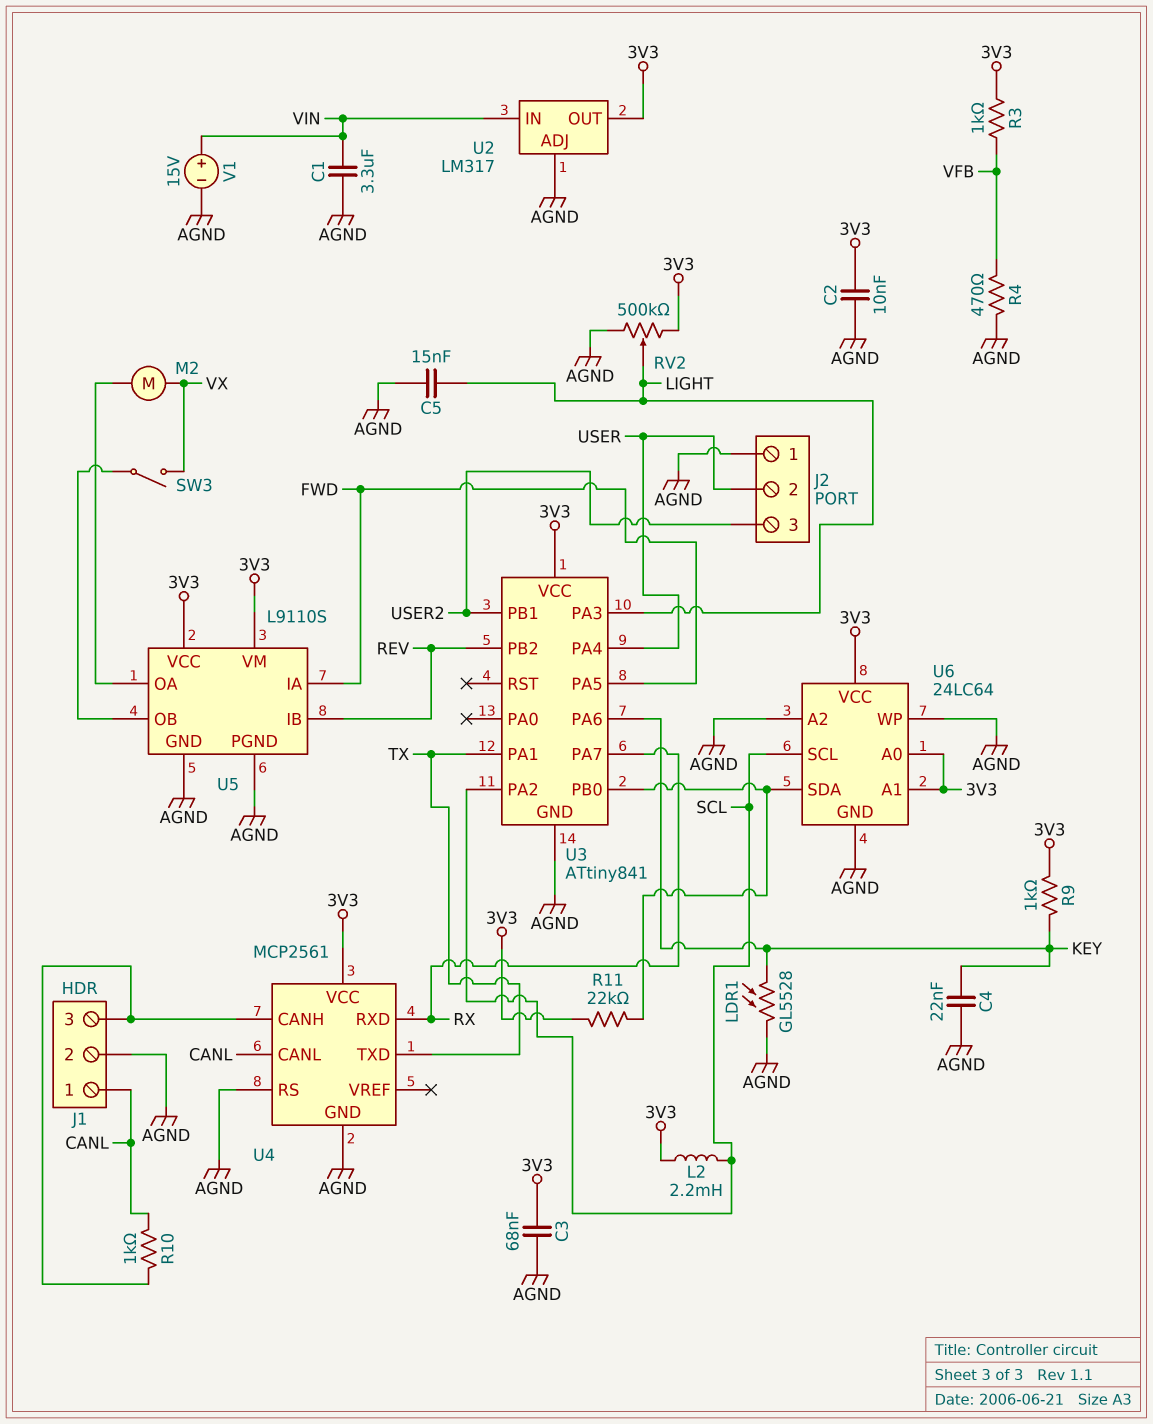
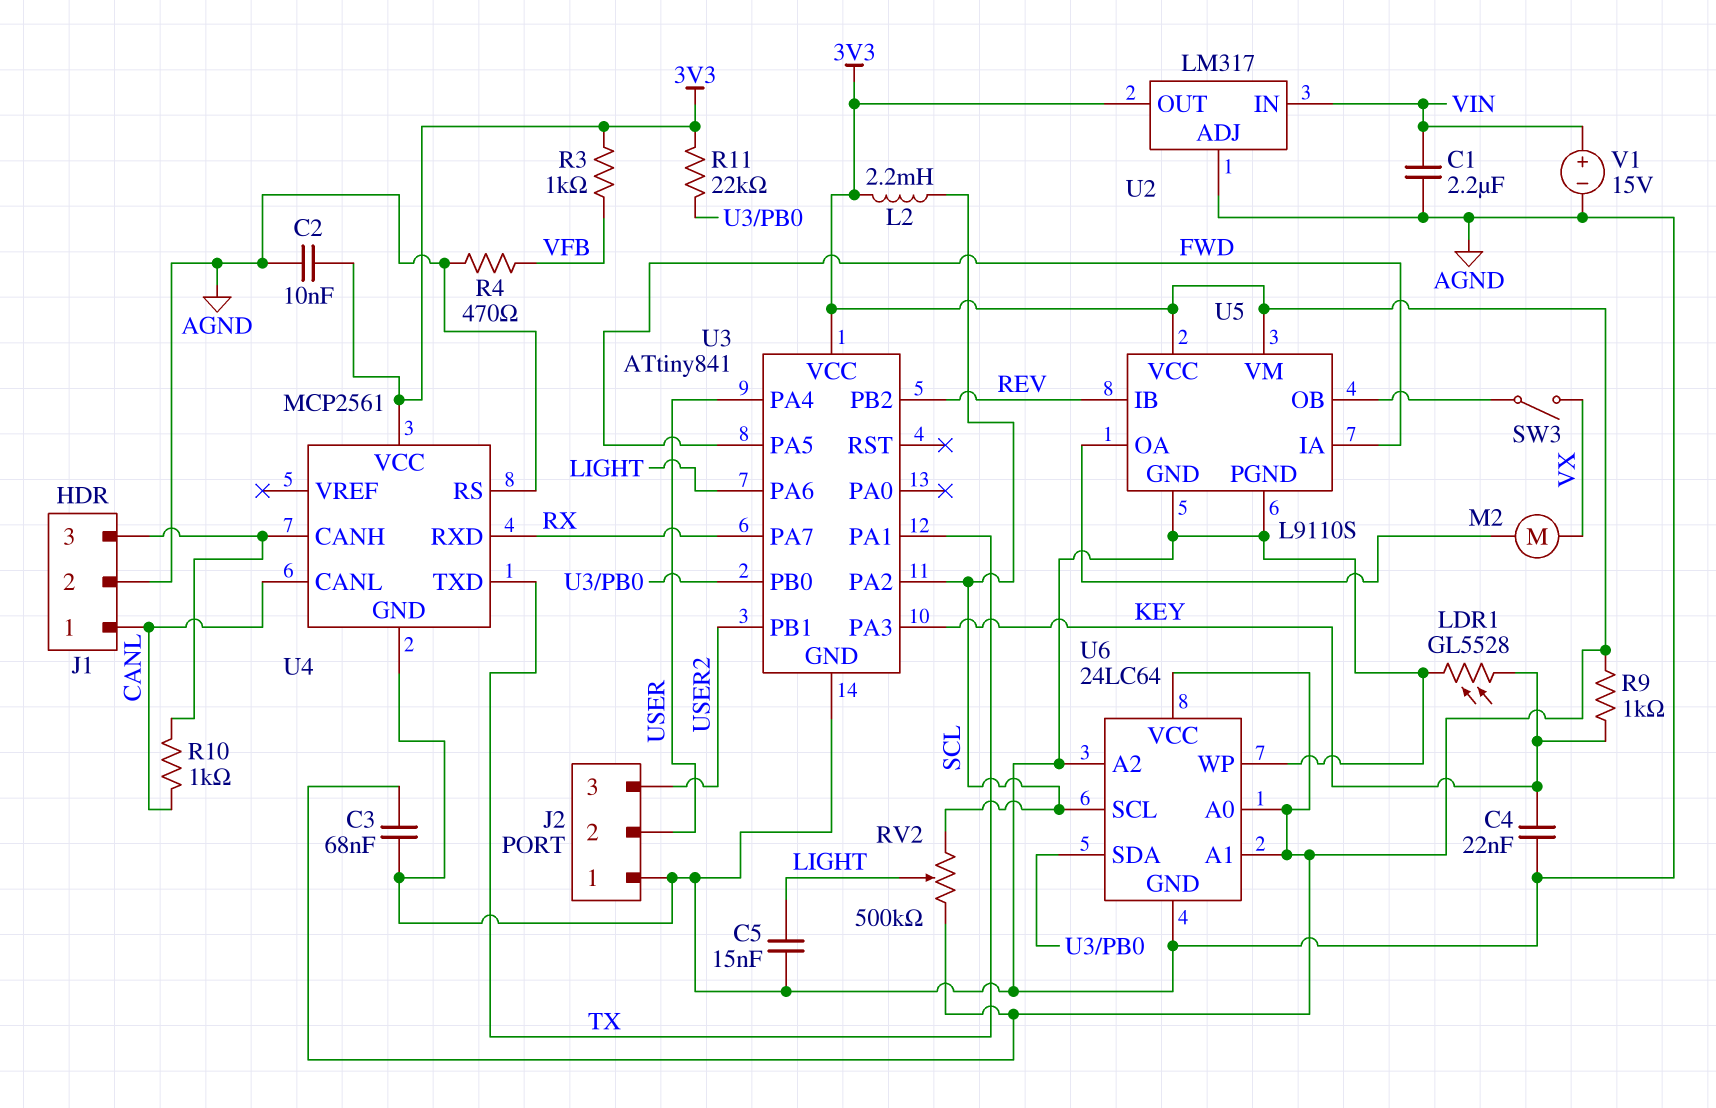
C1: 3.3uF (AGND, VIN) -> 2.2uF (AGND, VIN)
RV2: 500k (3V3, AGND, wiper LIGHT) -> 500k (3V3, SCL, wiper LIGHT)
U3 pin PA3: LIGHT -> KEY
U3 pin PA6: KEY -> LIGHT

